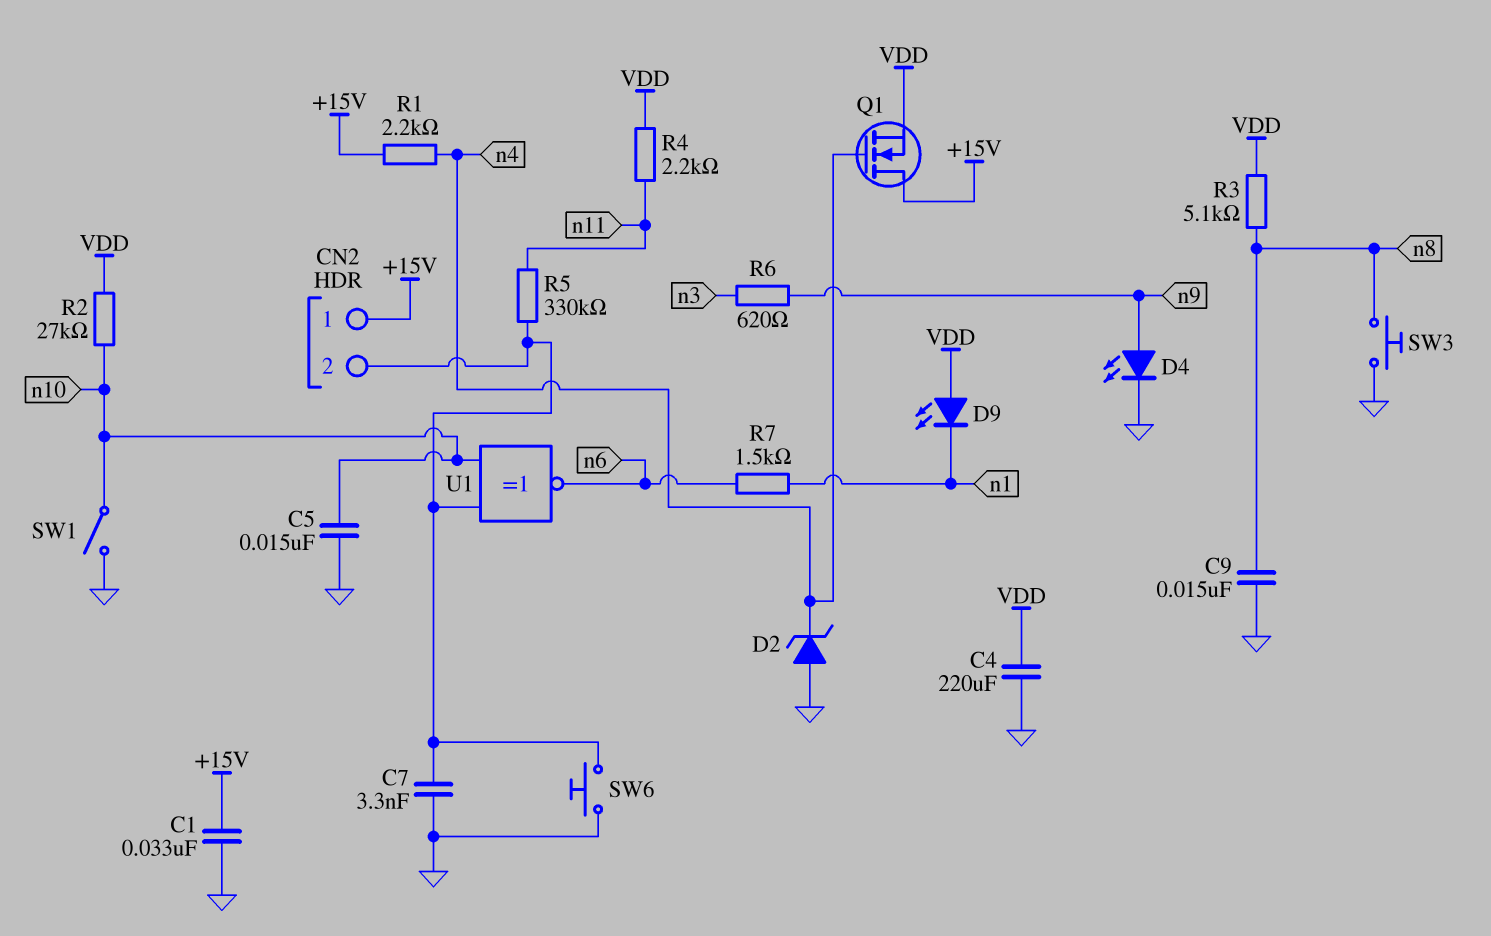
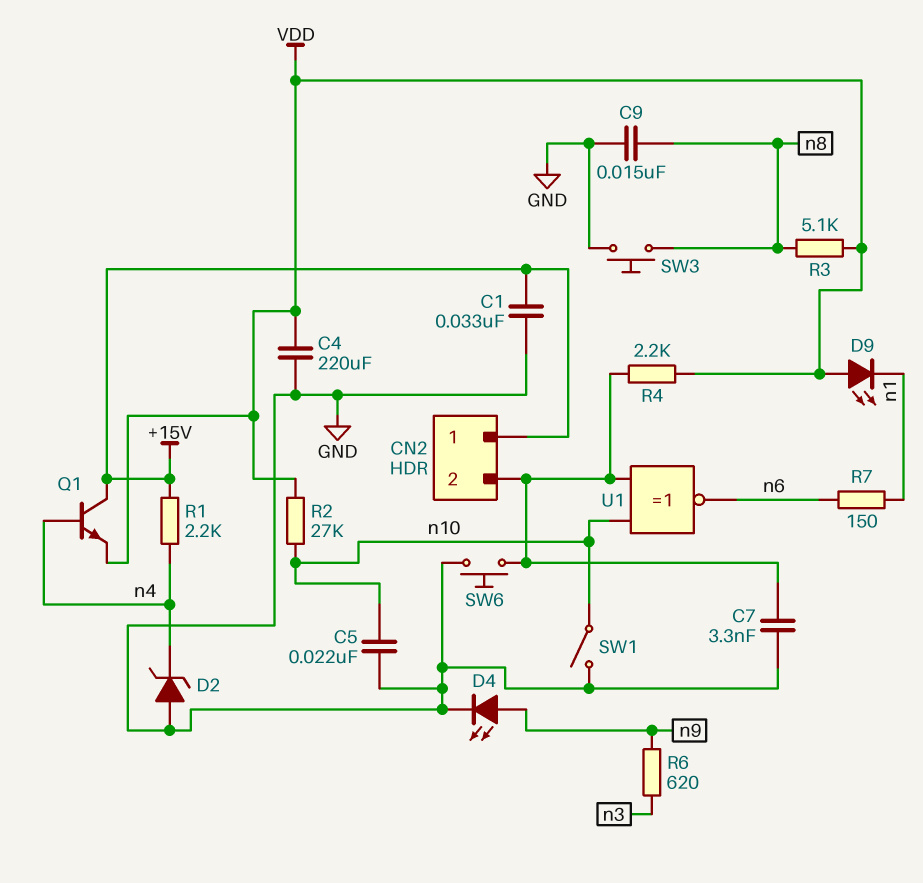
C5: 15nF (GND, n10) -> 22nF (GND, n10)
Q1: NMOS (G n4, D +15V, S VDD) -> NPN (B n4, C +15V, E VDD)
R4: 2.2k (VDD, n11) -> 2.2k (CN2/2, VDD)
R5: 330k (CN2/2, n11) -> none
R7: 1.5k (n1, n6) -> 150 (n1, n6)

